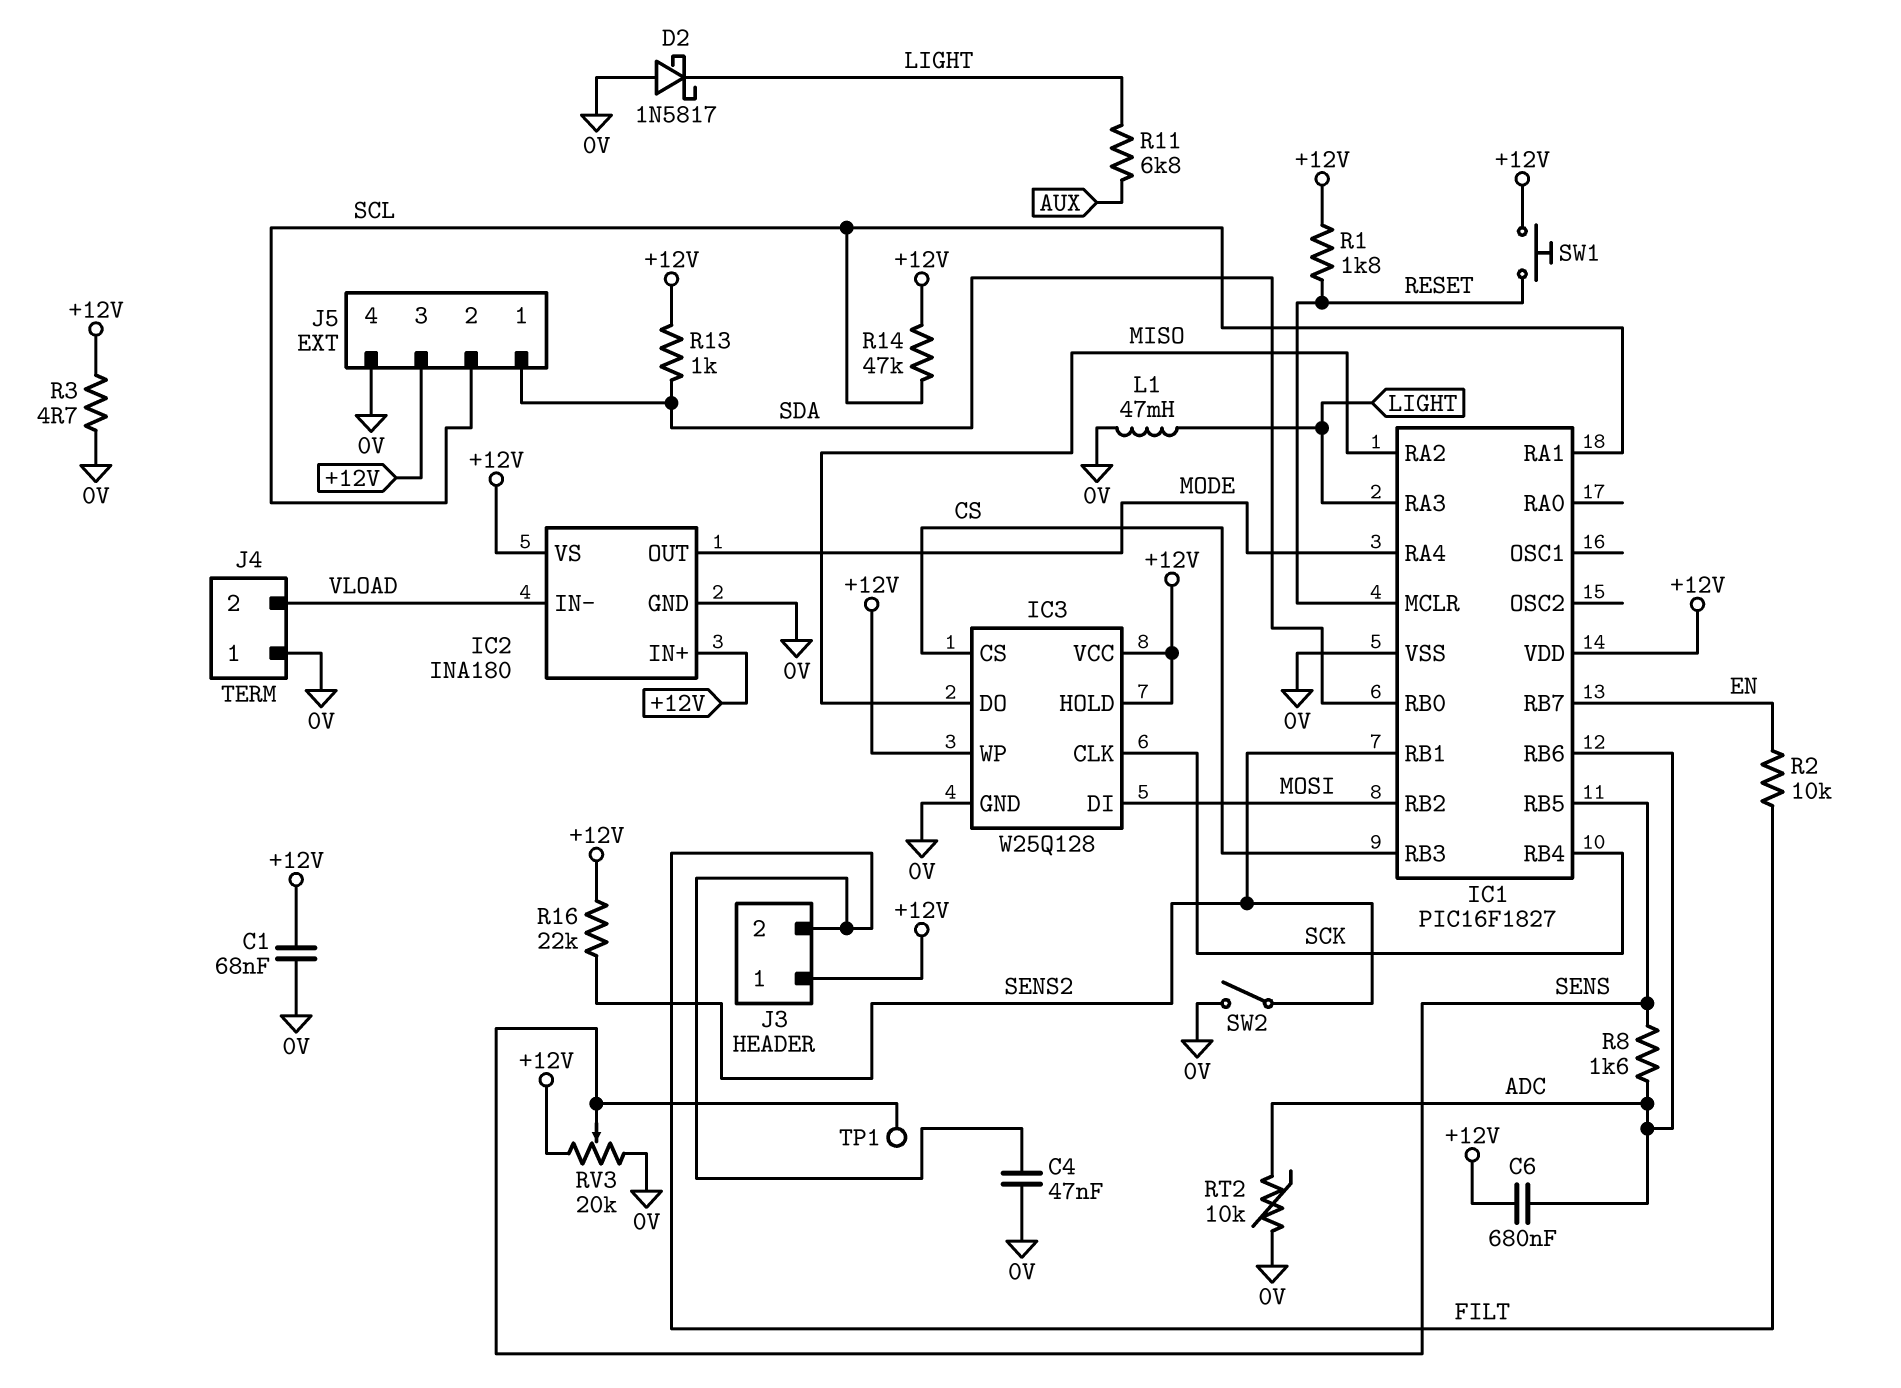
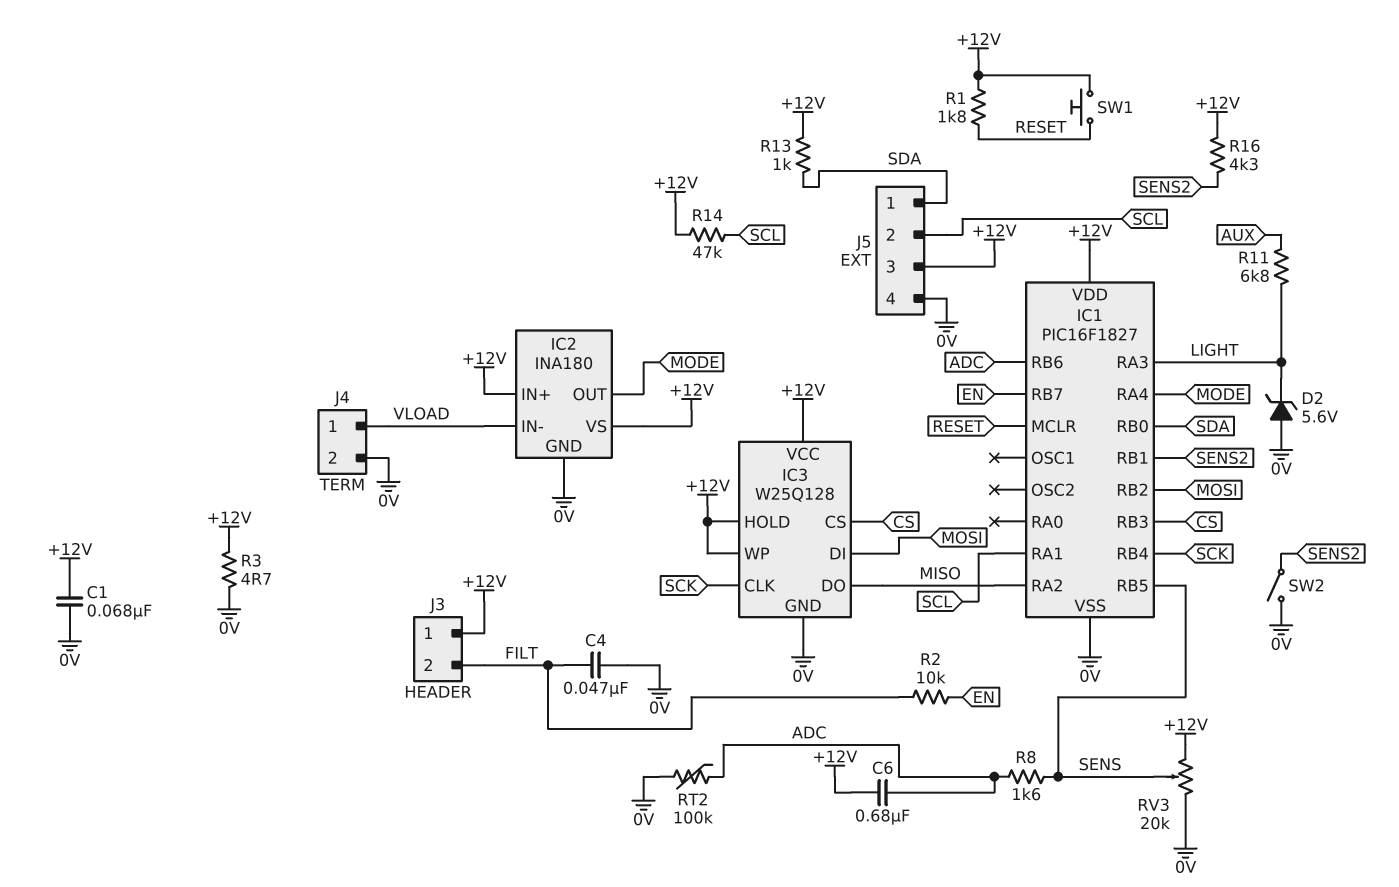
D2: schottky 1N5817 (A 0V, K LIGHT) -> zener 5.6V (A 0V, K LIGHT)
J4 pin 1: 0V -> VLOAD
J4 pin 2: VLOAD -> 0V
L1: 47mH (0V, LIGHT) -> none
R16: 22k (+12V, SENS2) -> 4.3k (+12V, SENS2)
RT2: 10k (0V, ADC) -> 100k (0V, ADC)
TP1: test point (SENS) -> none

